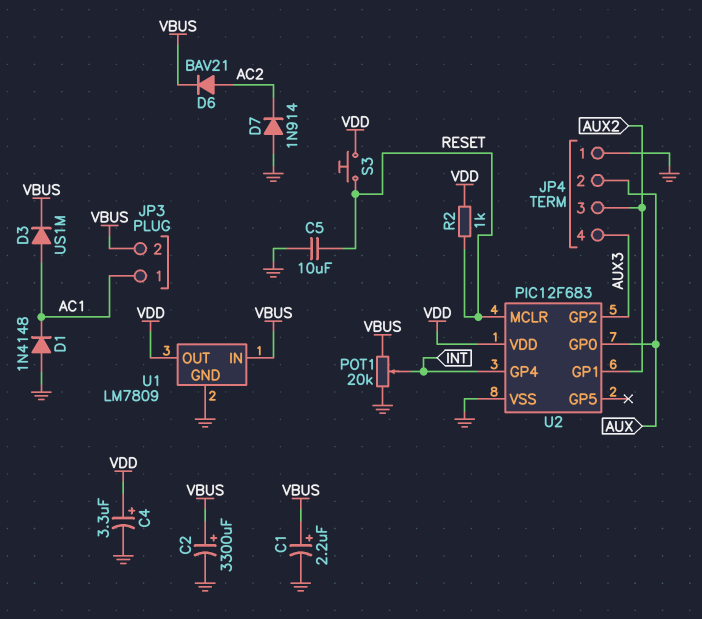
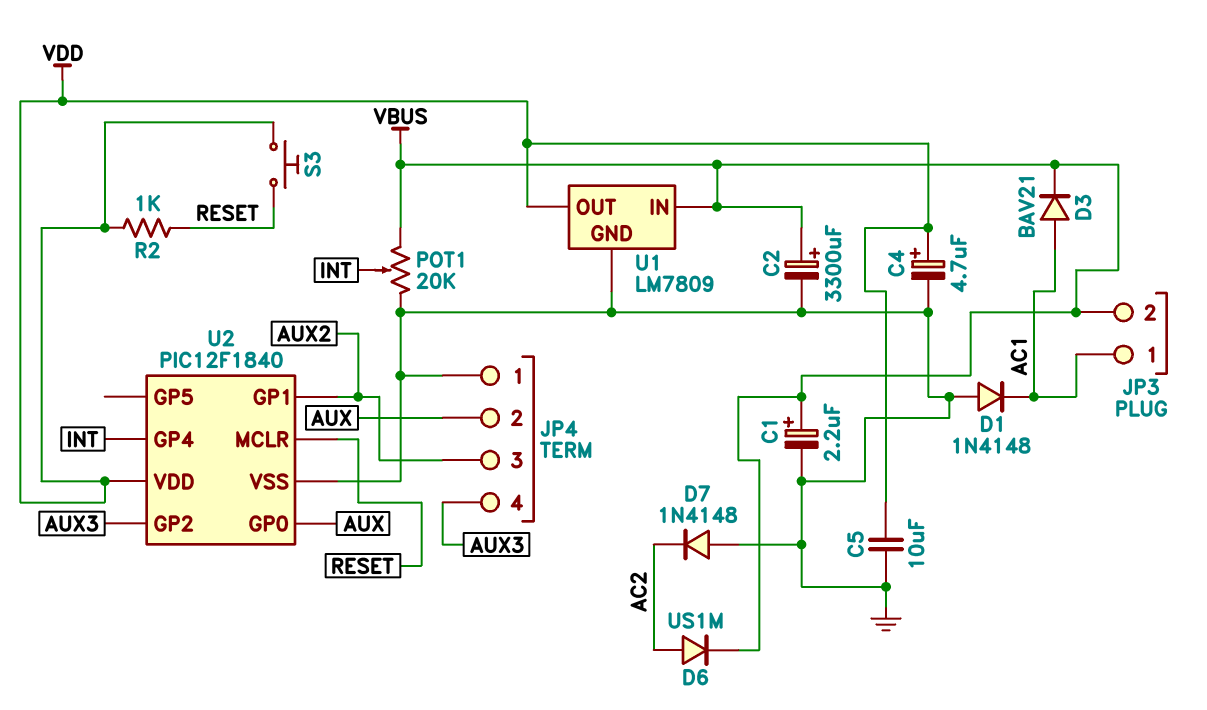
C4: 3.3uF (plus VDD, minus GND) -> 4.7uF (plus VDD, minus GND)
C5: 10uF (GND, RESET) -> 10uF (GND, VDD)
D3: diode US1M (A AC1, K VBUS) -> diode BAV21 (A AC1, K VBUS)
D6: diode BAV21 (A AC2, K VBUS) -> diode US1M (A AC2, K VBUS)
D7: diode 1N914 (A GND, K AC2) -> diode 1N4148 (A GND, K AC2)
U2: PIC12F683 -> PIC12F1840

